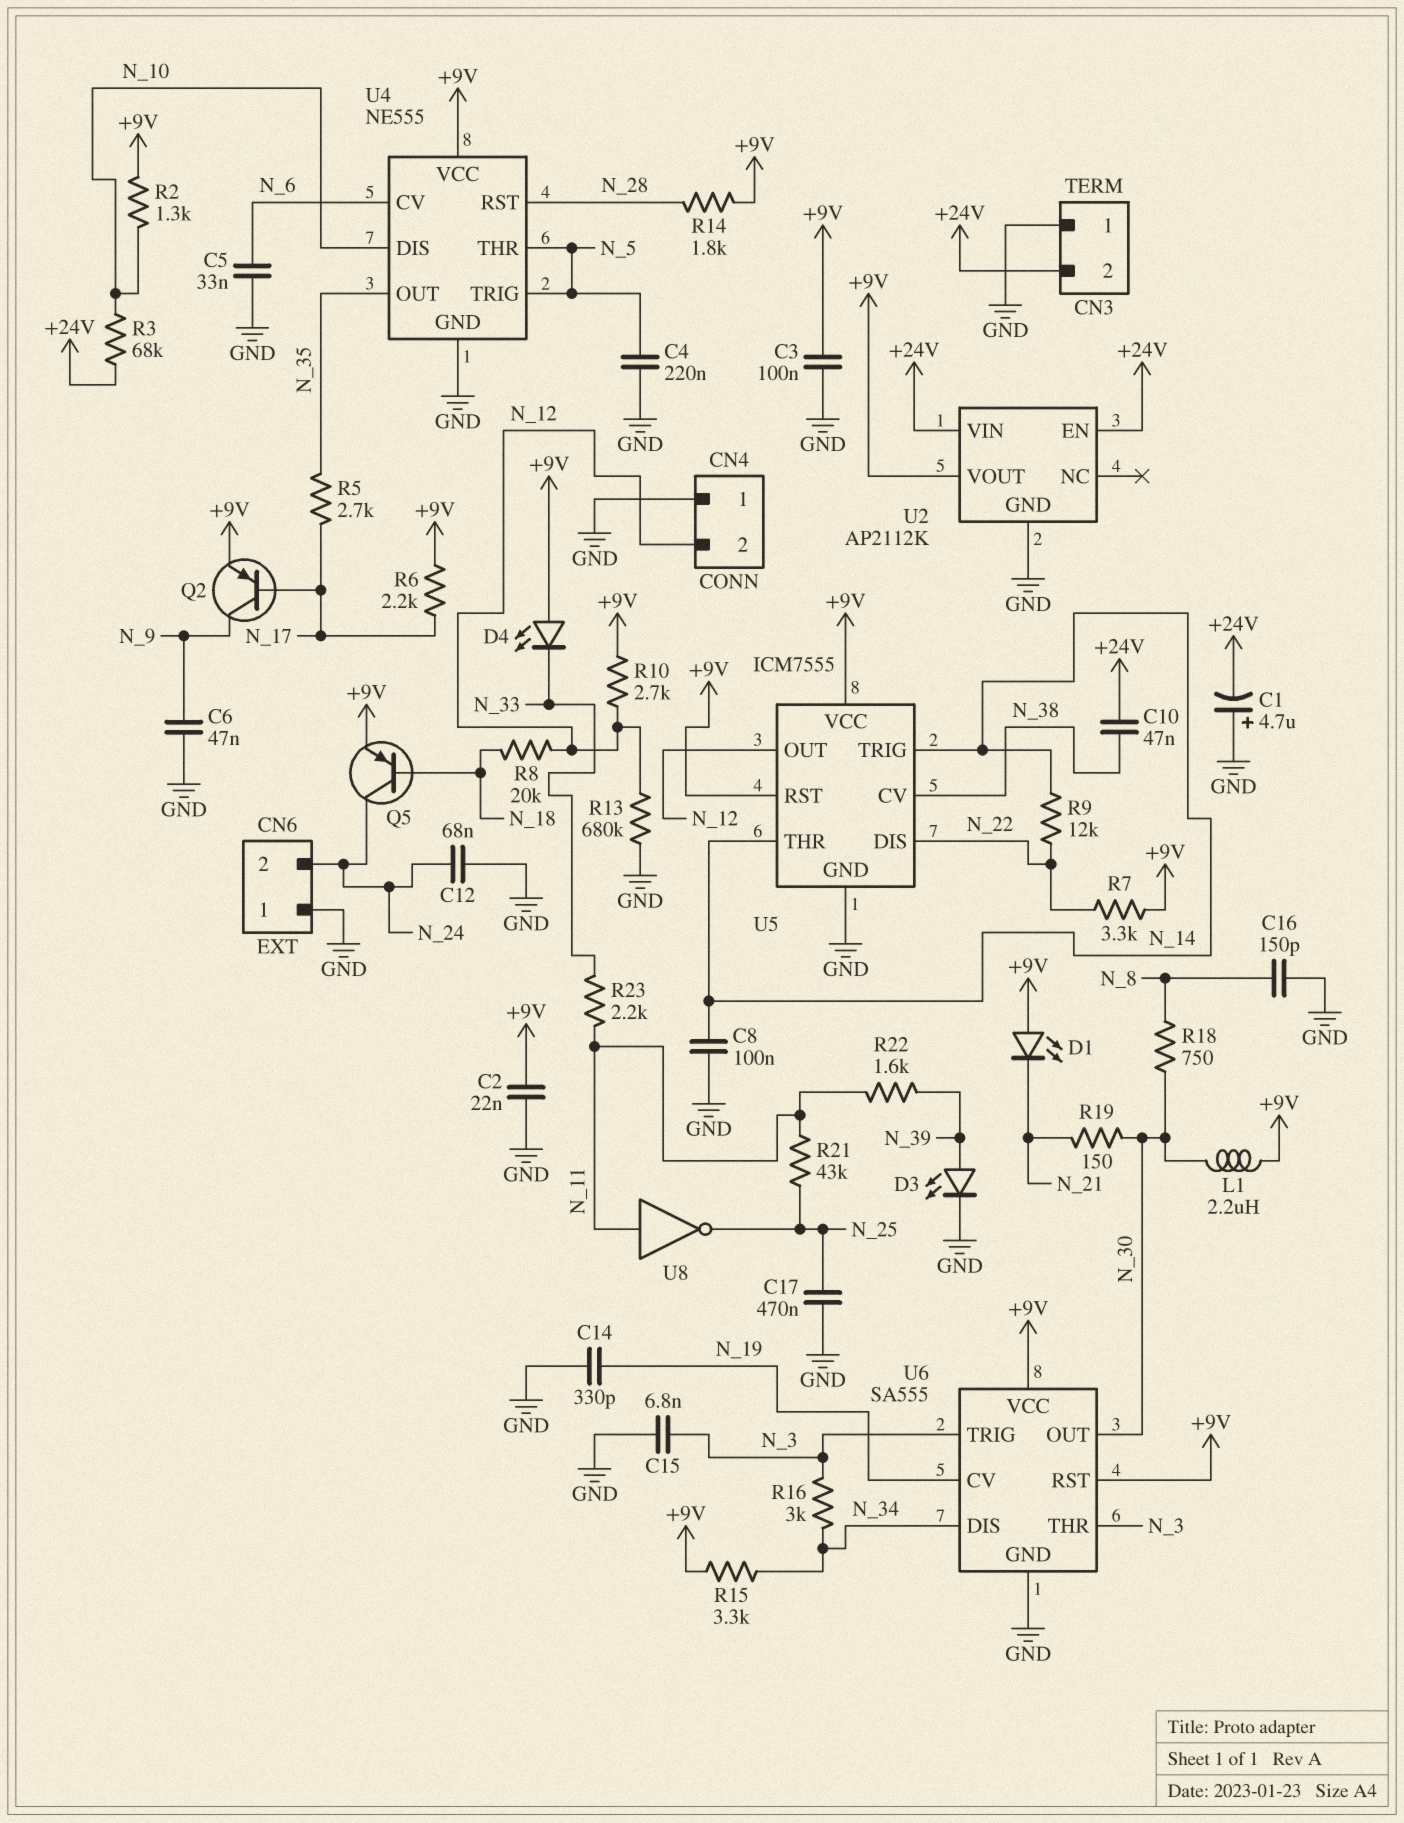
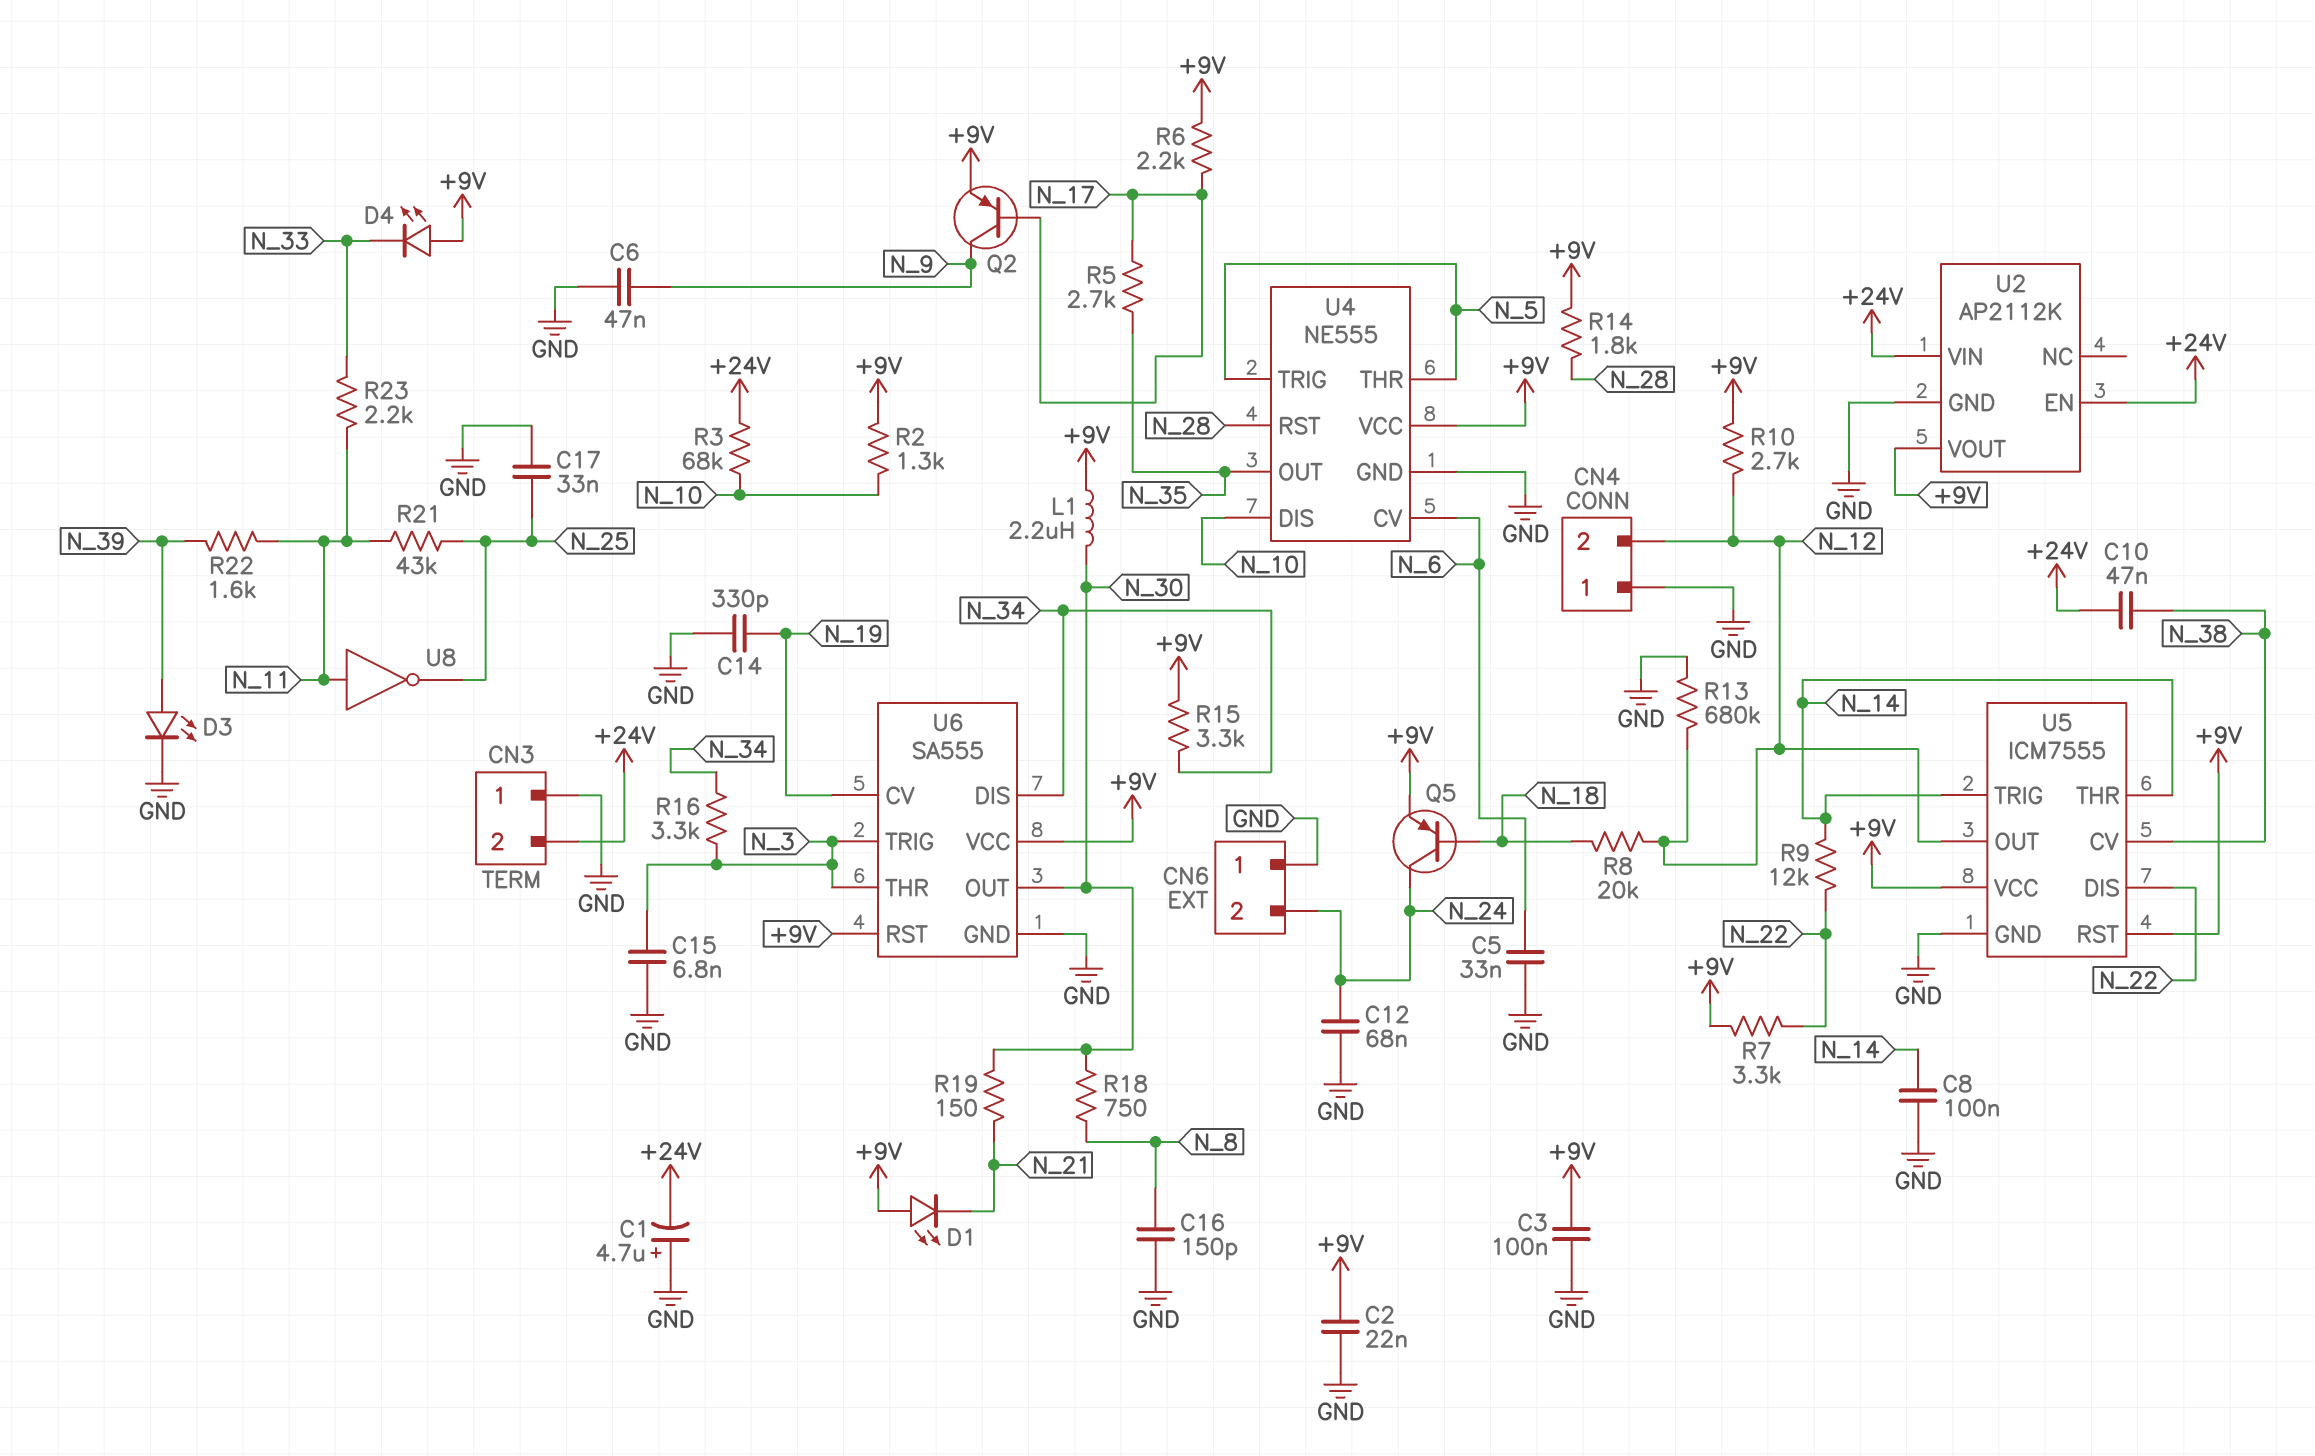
C4: 220nF (GND, N_5) -> none
C17: 470nF (GND, N_25) -> 33nF (GND, N_25)
R16: 3k (N_3, N_34) -> 3.3k (N_3, N_34)

